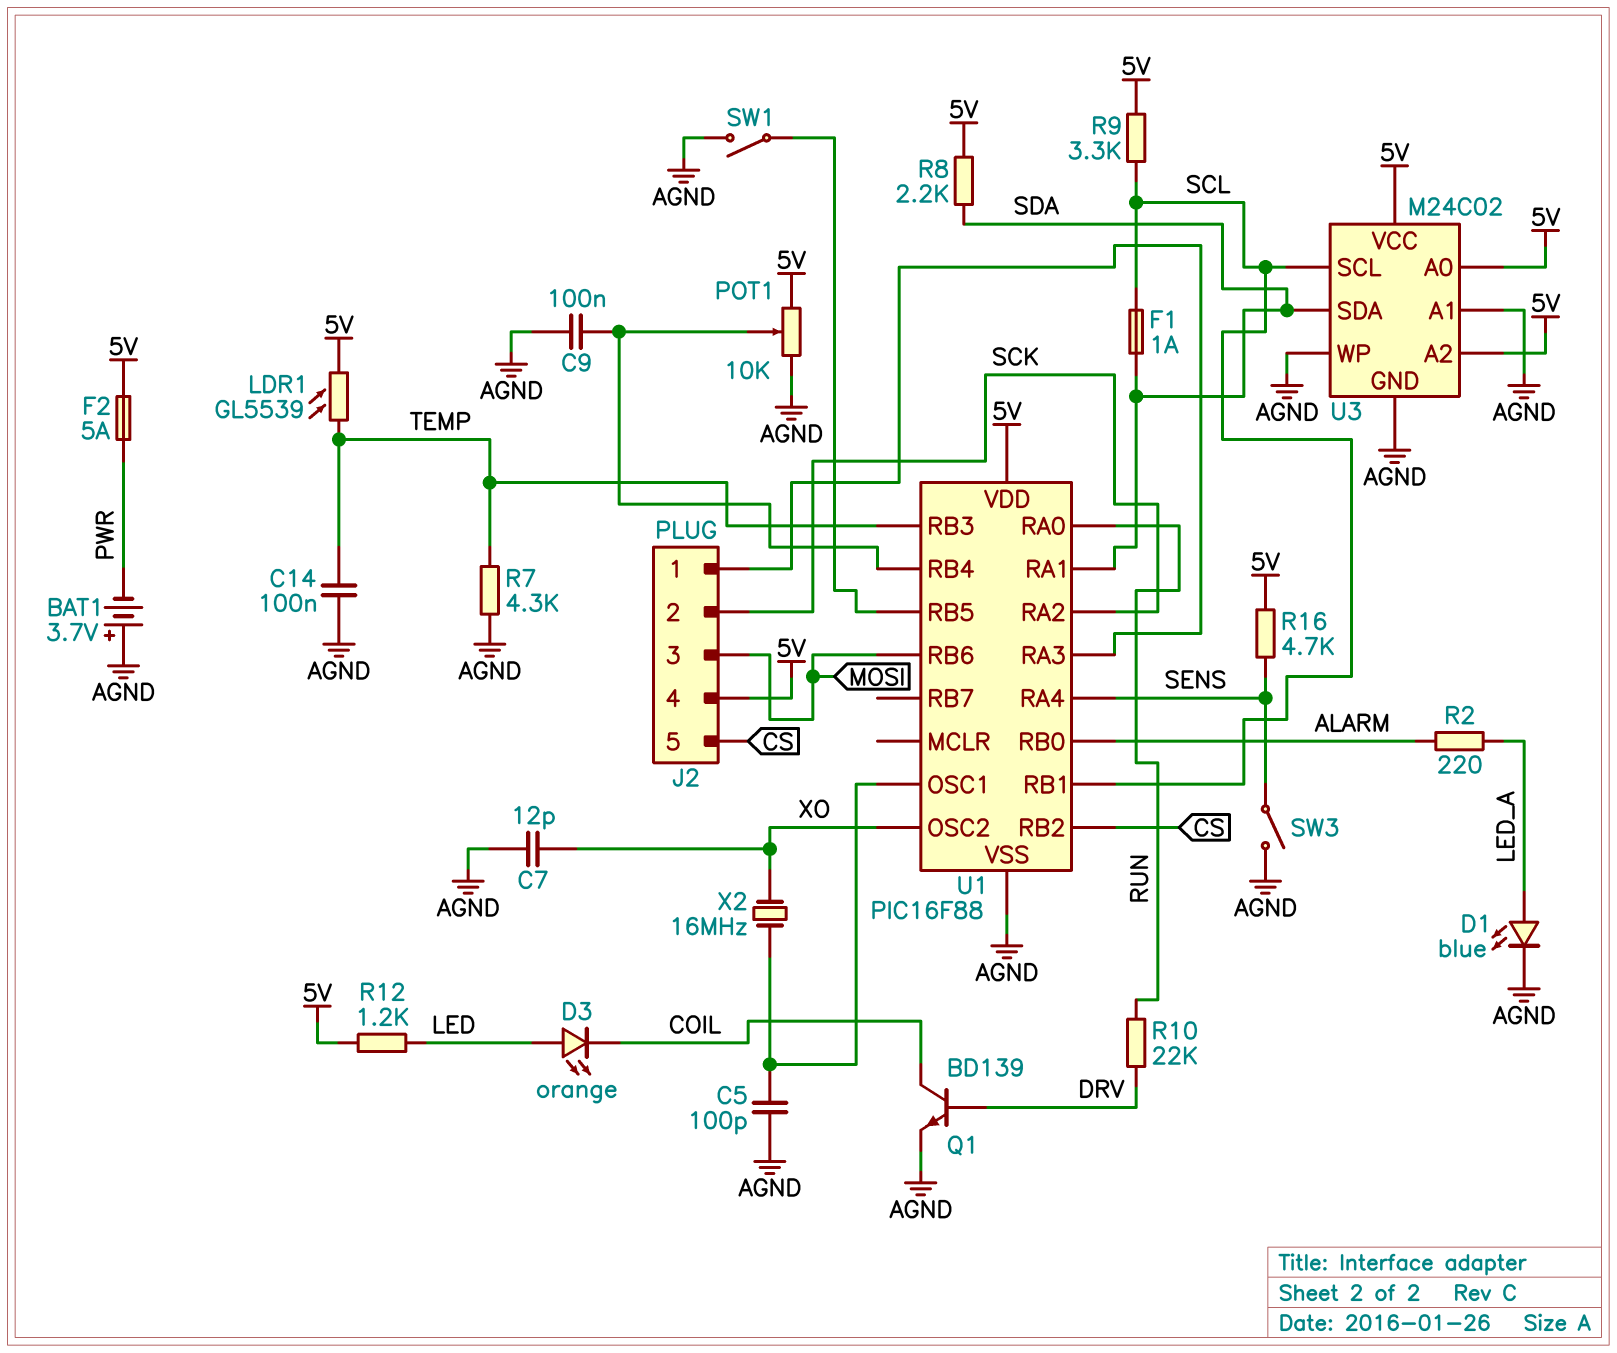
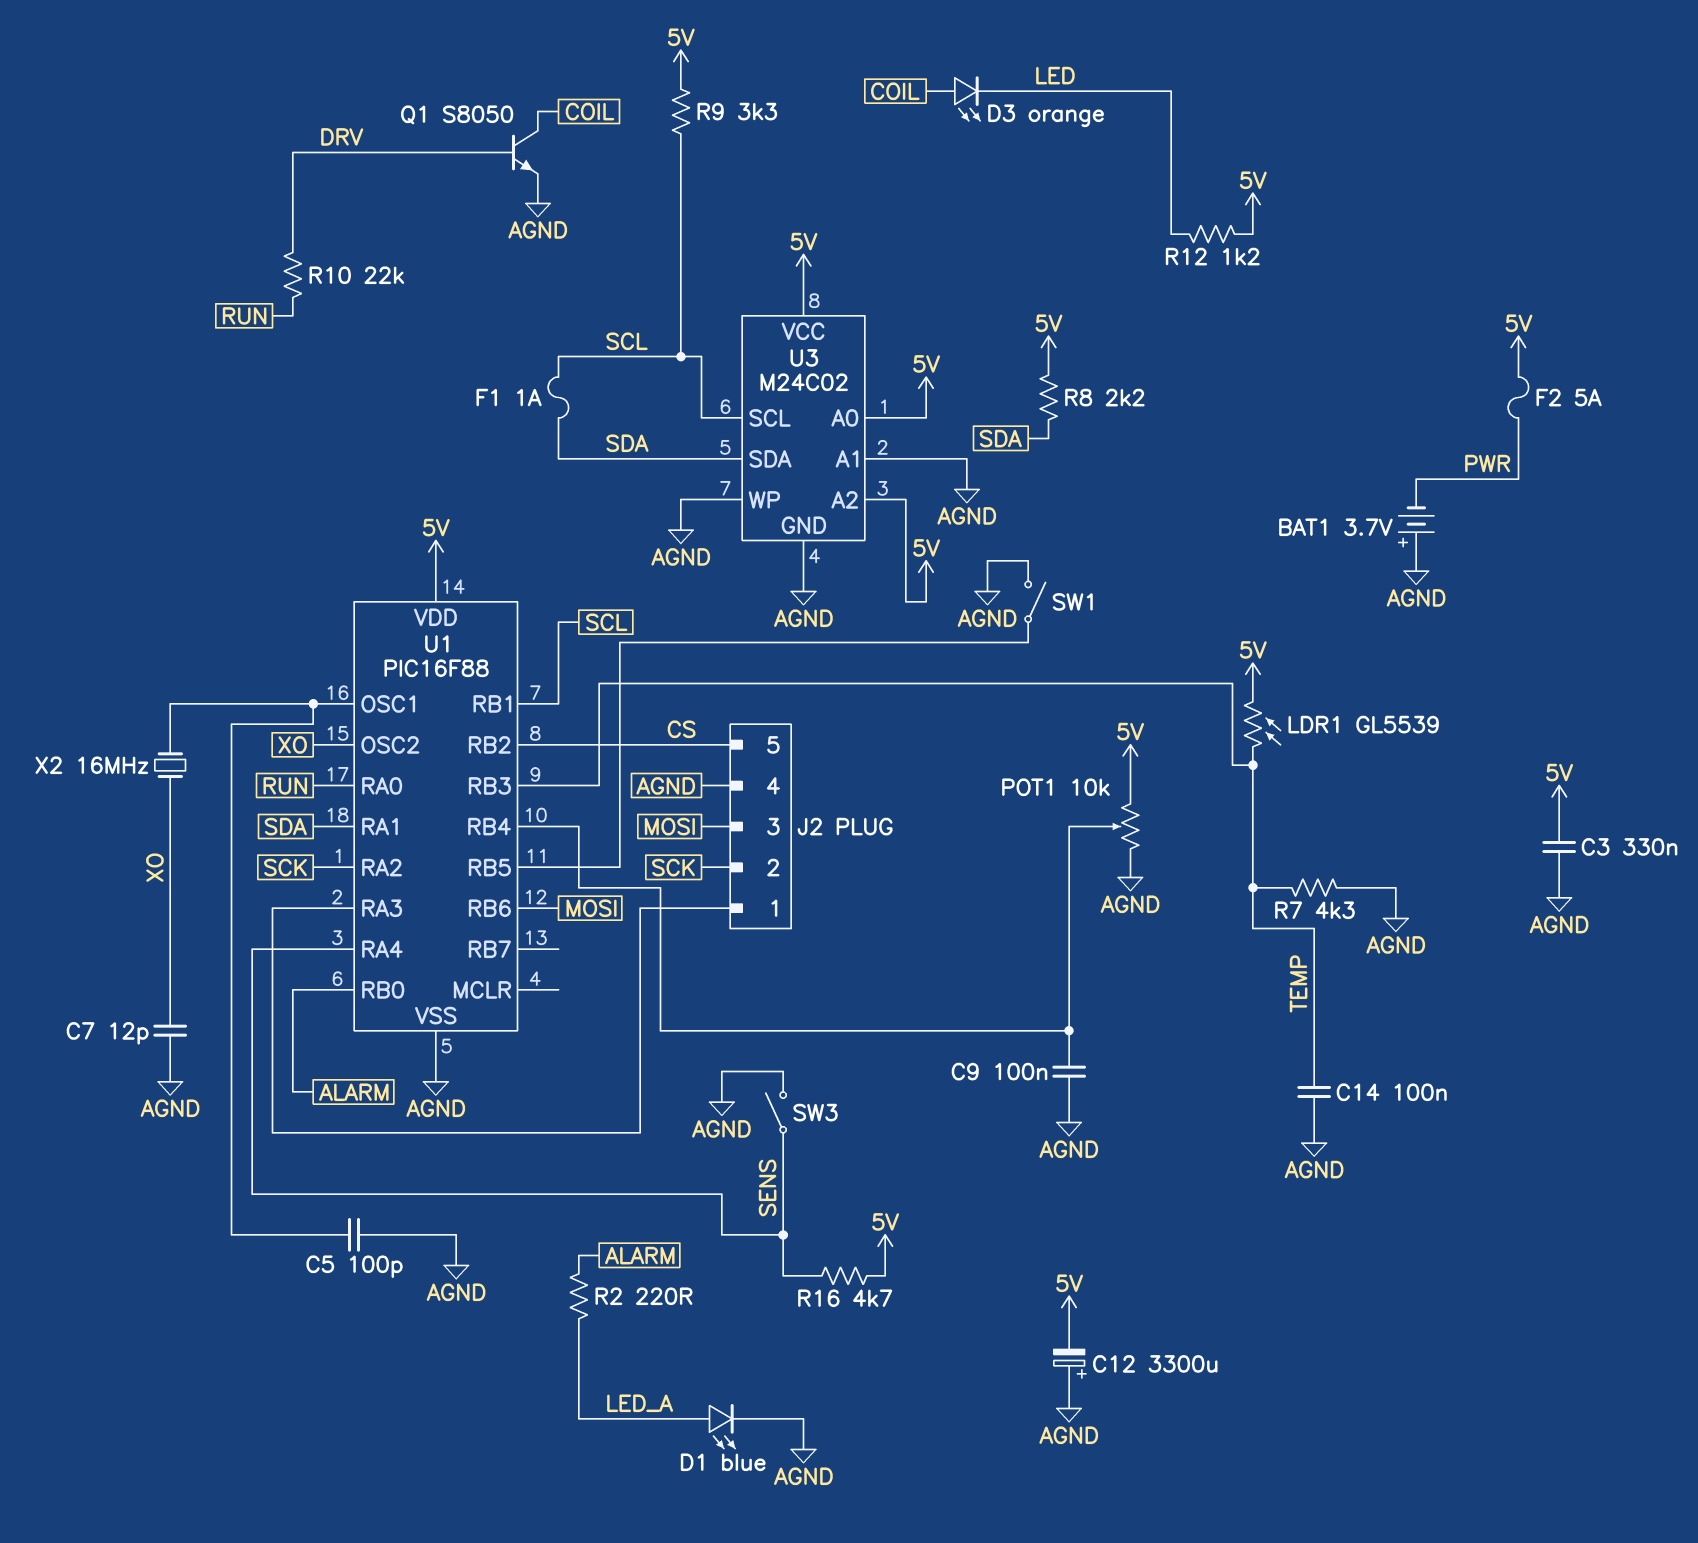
C3: none -> 330nF (5V, AGND)
C12: none -> 3300uF (plus AGND, minus 5V)
D3: LED orange (A LED, K COIL) -> LED orange (A COIL, K LED)
J2 pin 4: 5V -> AGND
Q1: NPN BD139 (B DRV, C COIL, E AGND) -> NPN S8050 (B DRV, C COIL, E AGND)

